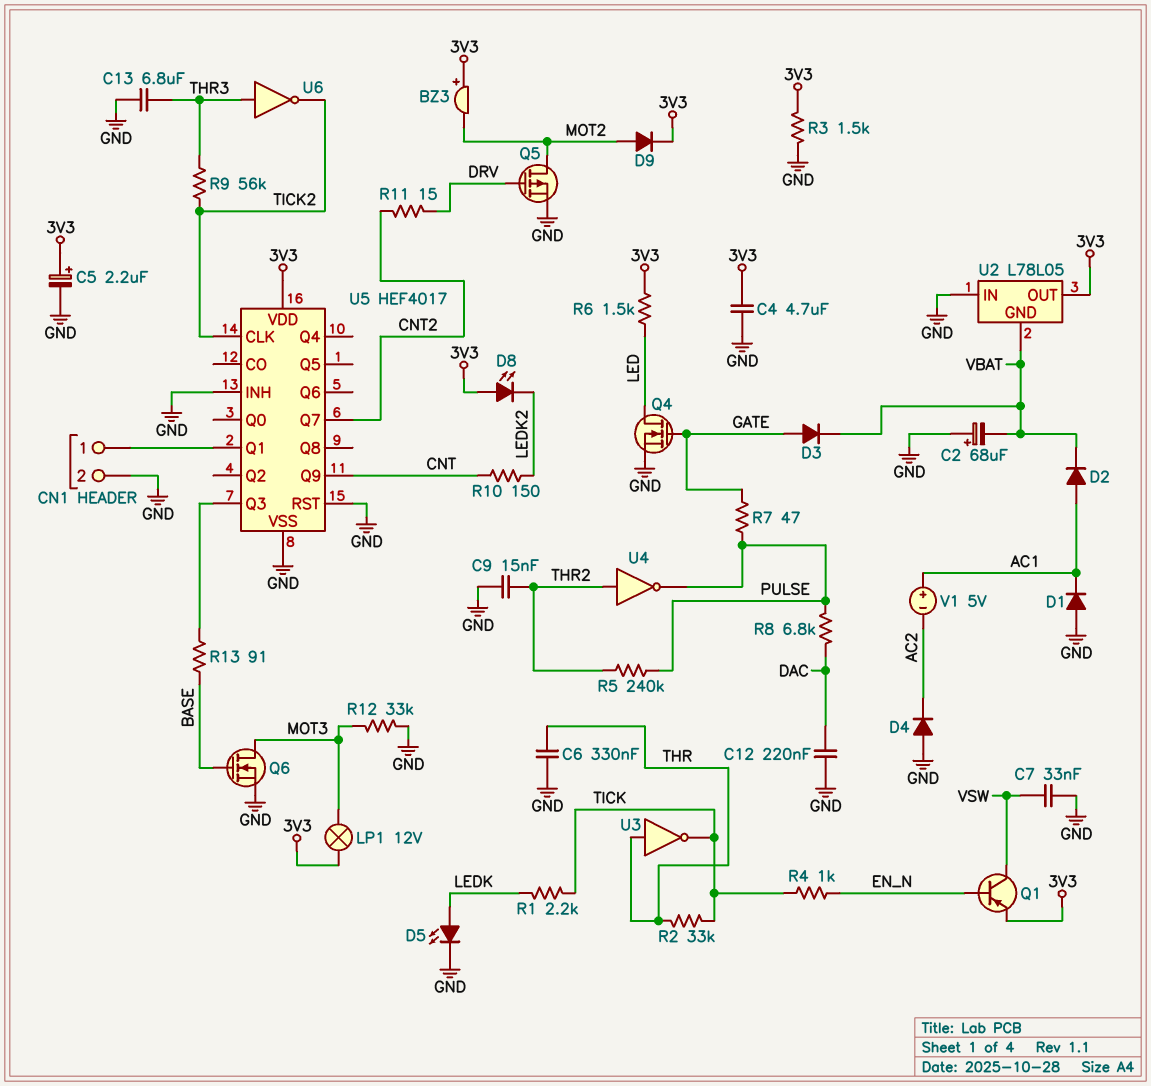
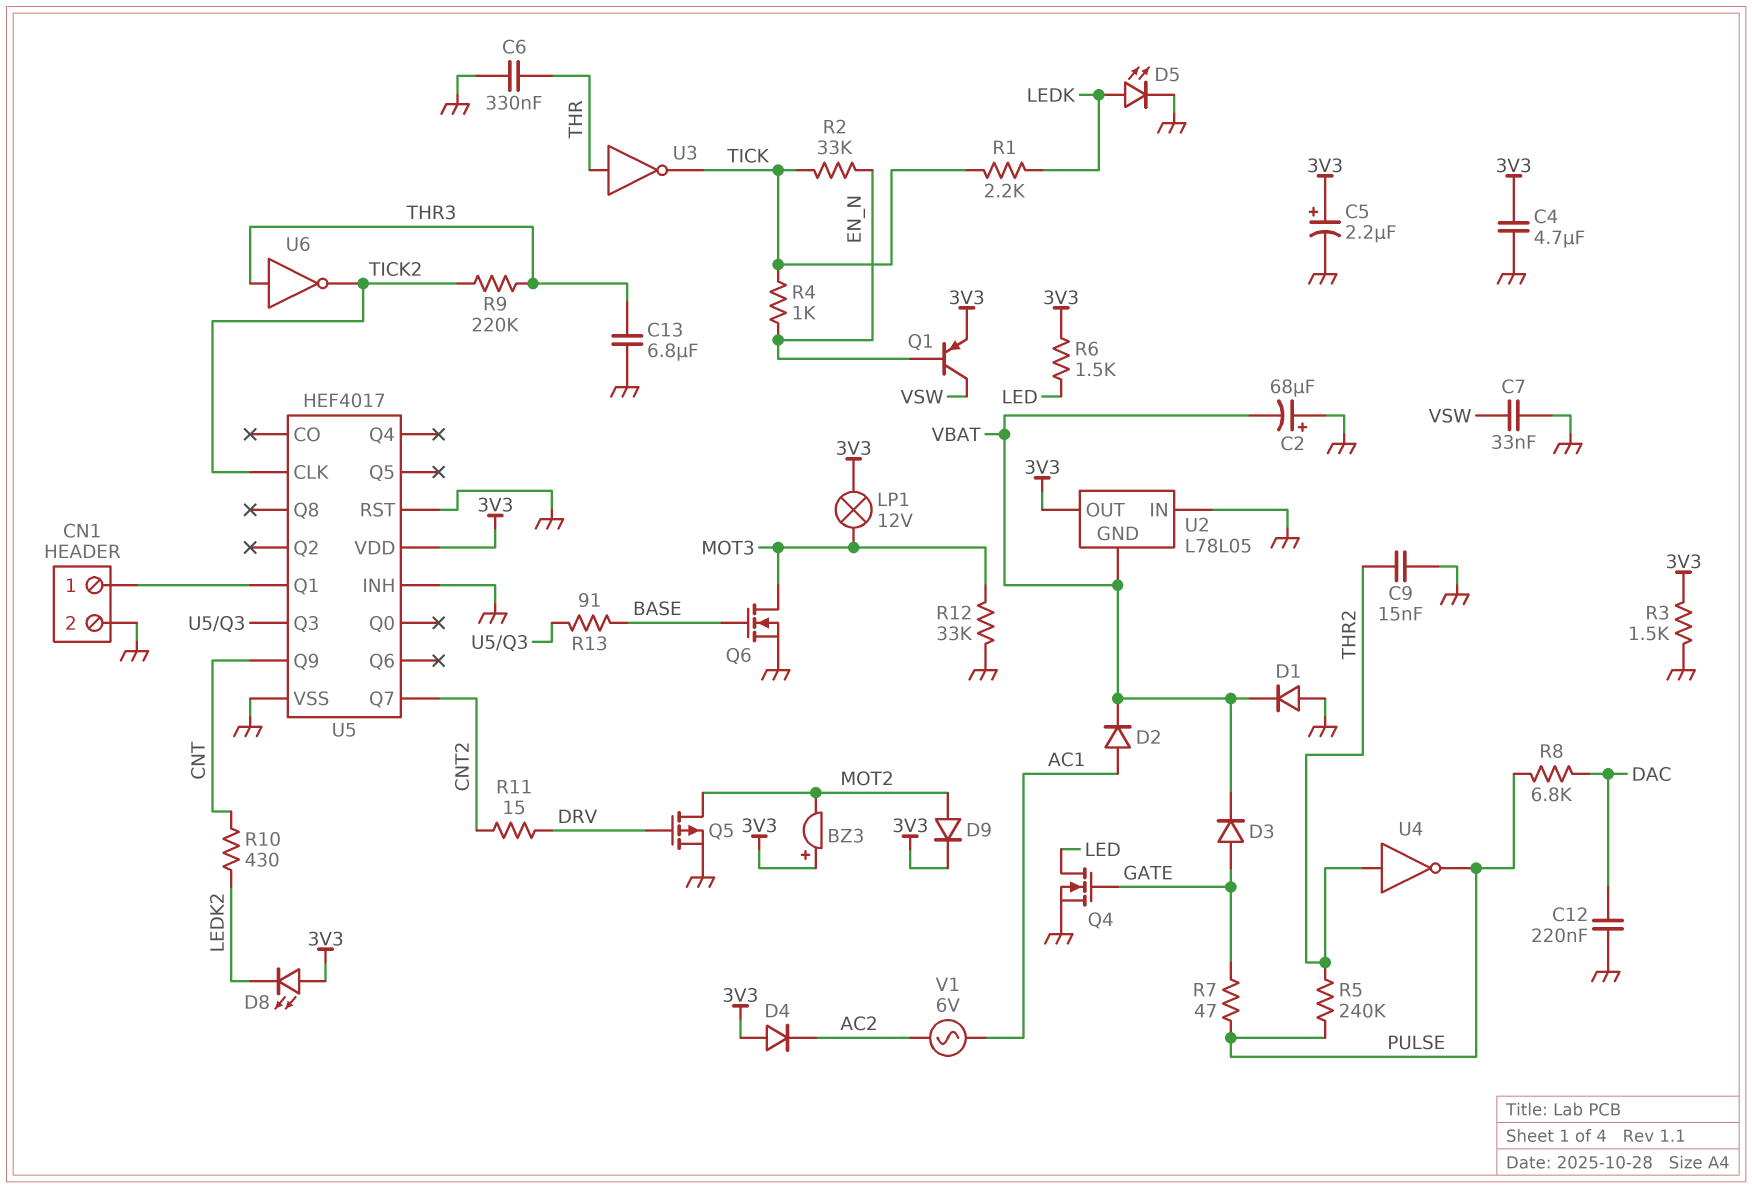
D1: diode (A GND, K AC1) -> diode (A GND, K VBAT)
D4: diode (A GND, K AC2) -> diode (A 3V3, K AC2)
R2: 33k (THR, TICK) -> 33k (EN_N, TICK)
R9: 56k (THR3, TICK2) -> 220k (THR3, TICK2)
R10: 150 (CNT, LEDK2) -> 430 (CNT, LEDK2)
V1: 5V (plus AC1, minus AC2) -> AC 6V (AC1, AC2)

